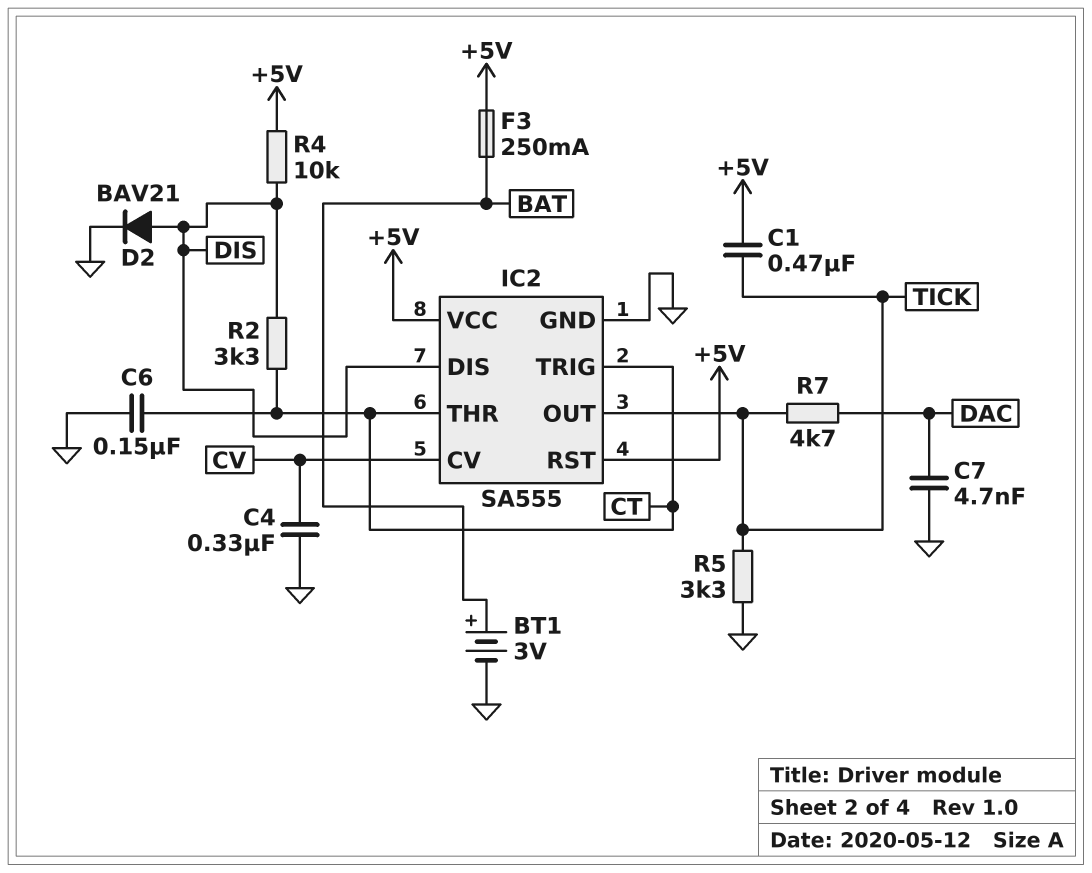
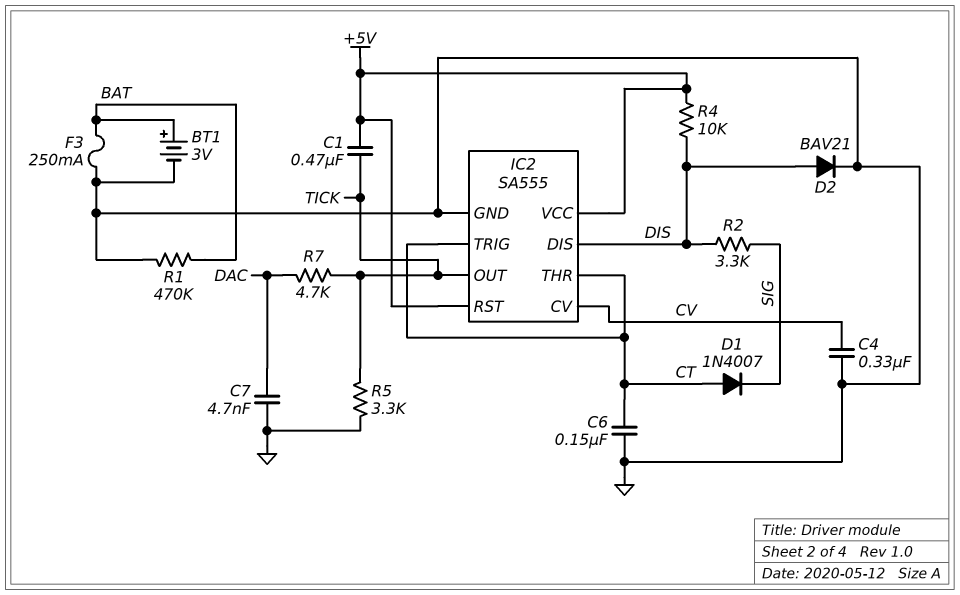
D1: none -> diode 1N4007 (A CT, K SIG)
F3: 250mA (+5V, BAT) -> 250mA (BAT, GND)
R1: none -> 470k (BAT, GND)
R2: 3.3k (CT, DIS) -> 3.3k (DIS, SIG)

